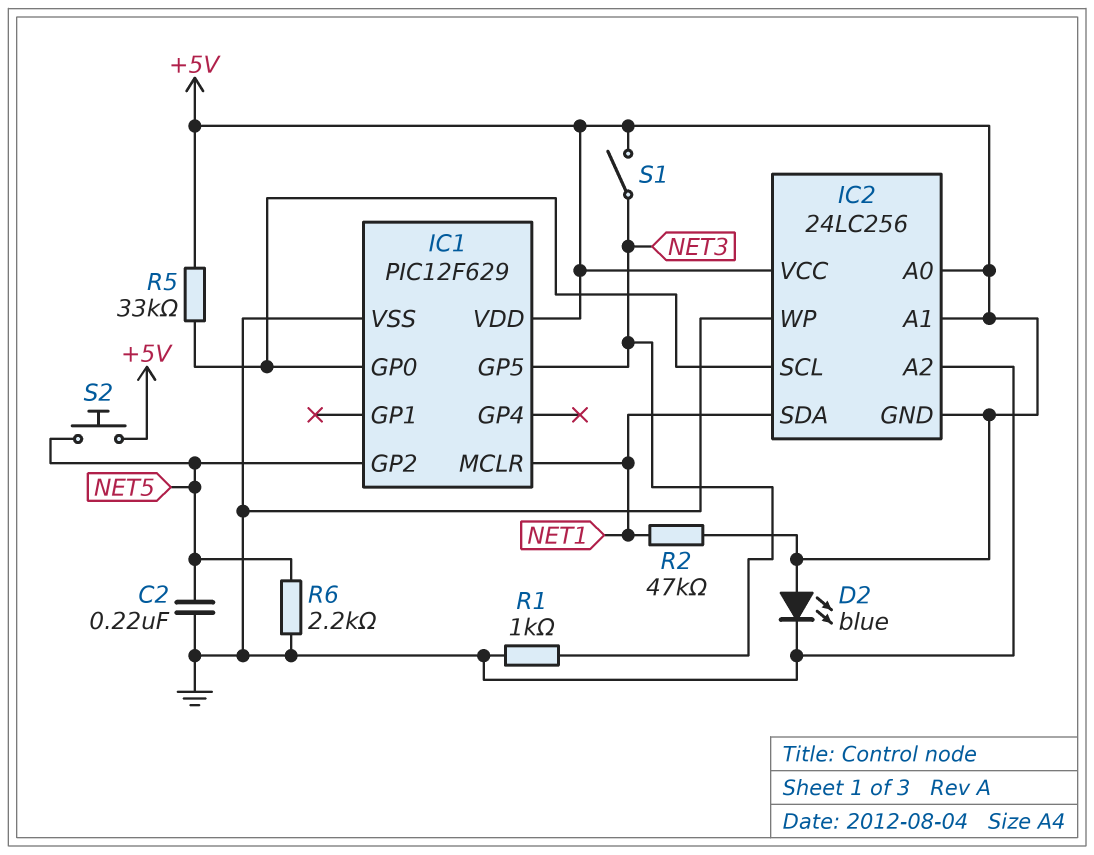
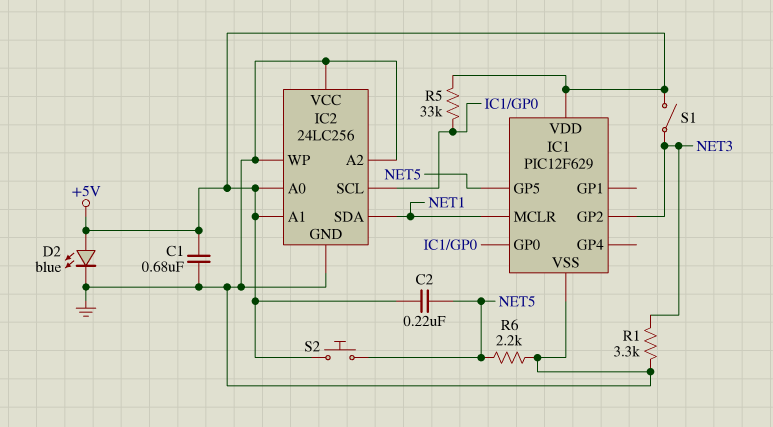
C1: none -> 680nF (+5V, GND)
C2: 220nF (GND, NET5) -> 220nF (+5V, NET5)
IC1 pin GP2: NET5 -> NET3
IC1 pin GP5: NET3 -> NET5
IC2 pin GND: +5V -> GND
IC2 pin VCC: +5V -> GND
R1: 1k (GND, NET3) -> 3.3k (GND, NET3)
R2: 47k (+5V, NET1) -> none

